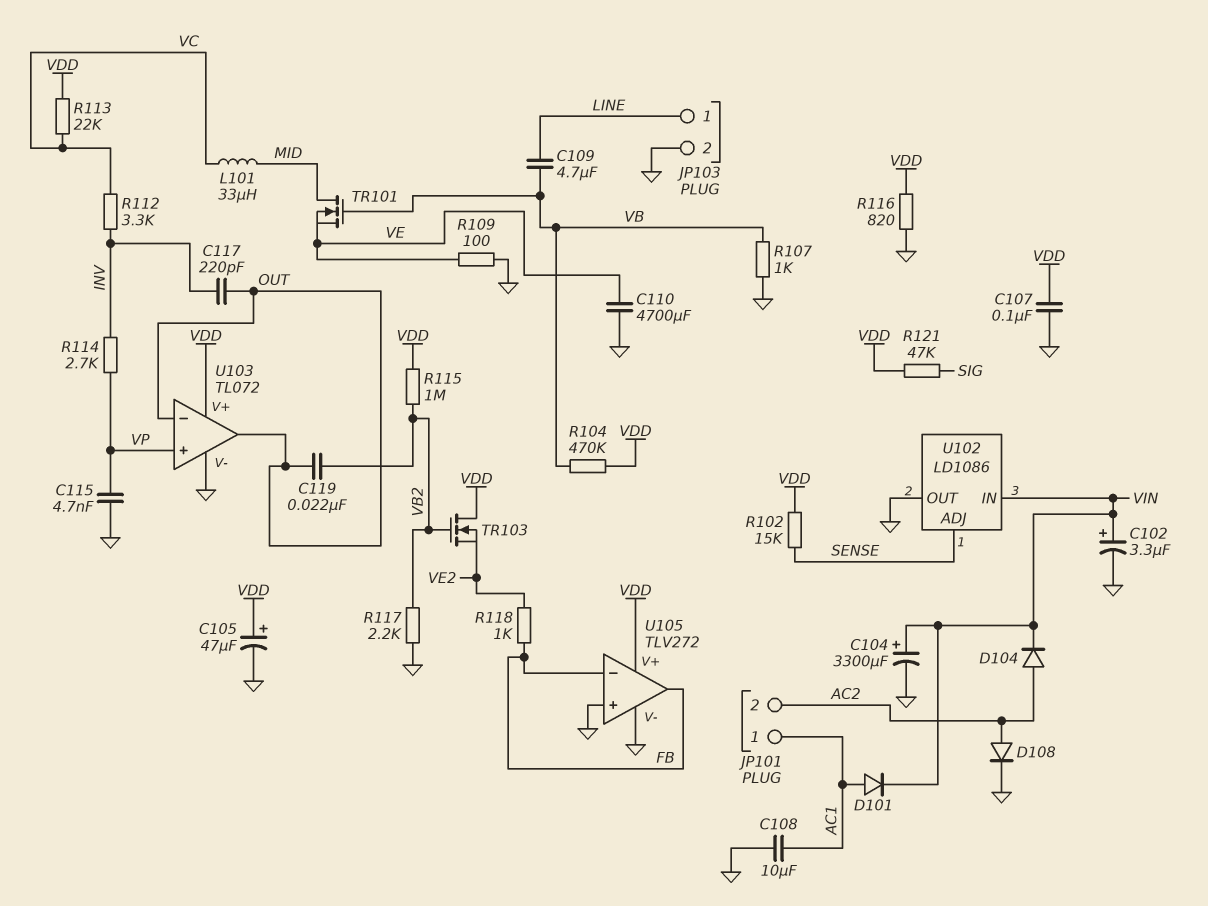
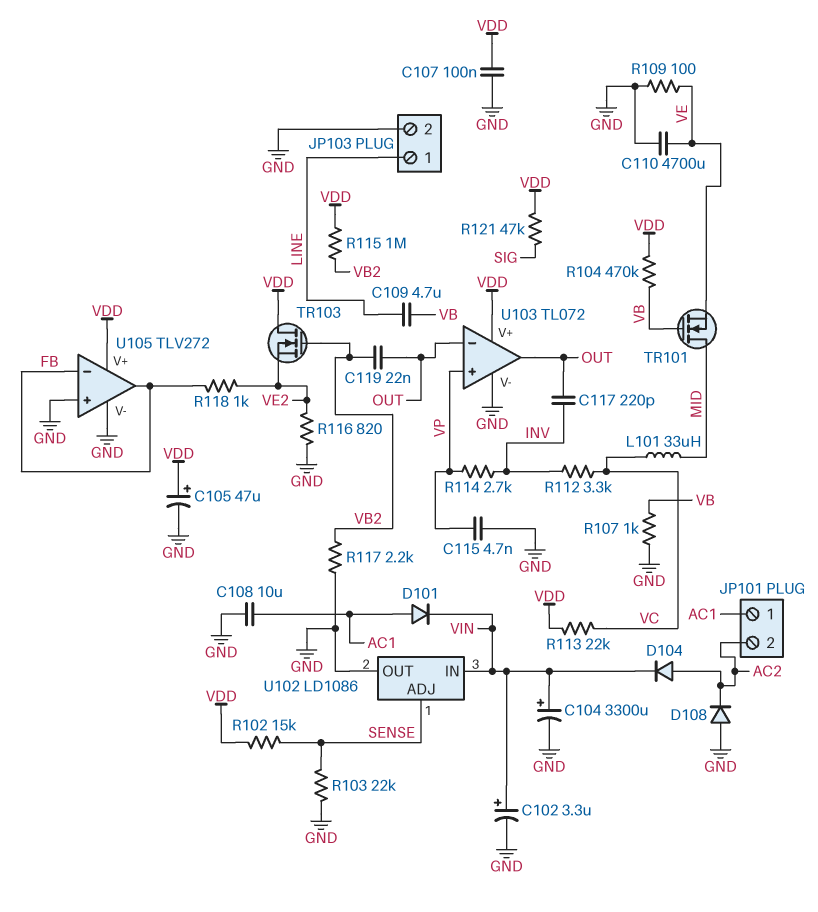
D108: diode (A AC2, K GND) -> diode (A GND, K AC2)
R103: none -> 22k (GND, SENSE)
R116: 820 (GND, VDD) -> 820 (GND, VE2)

